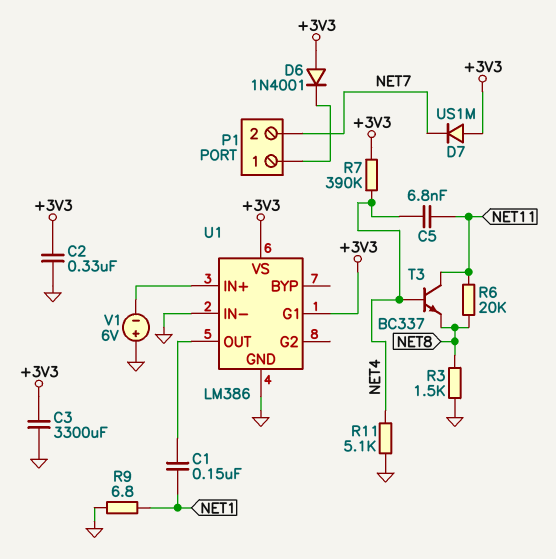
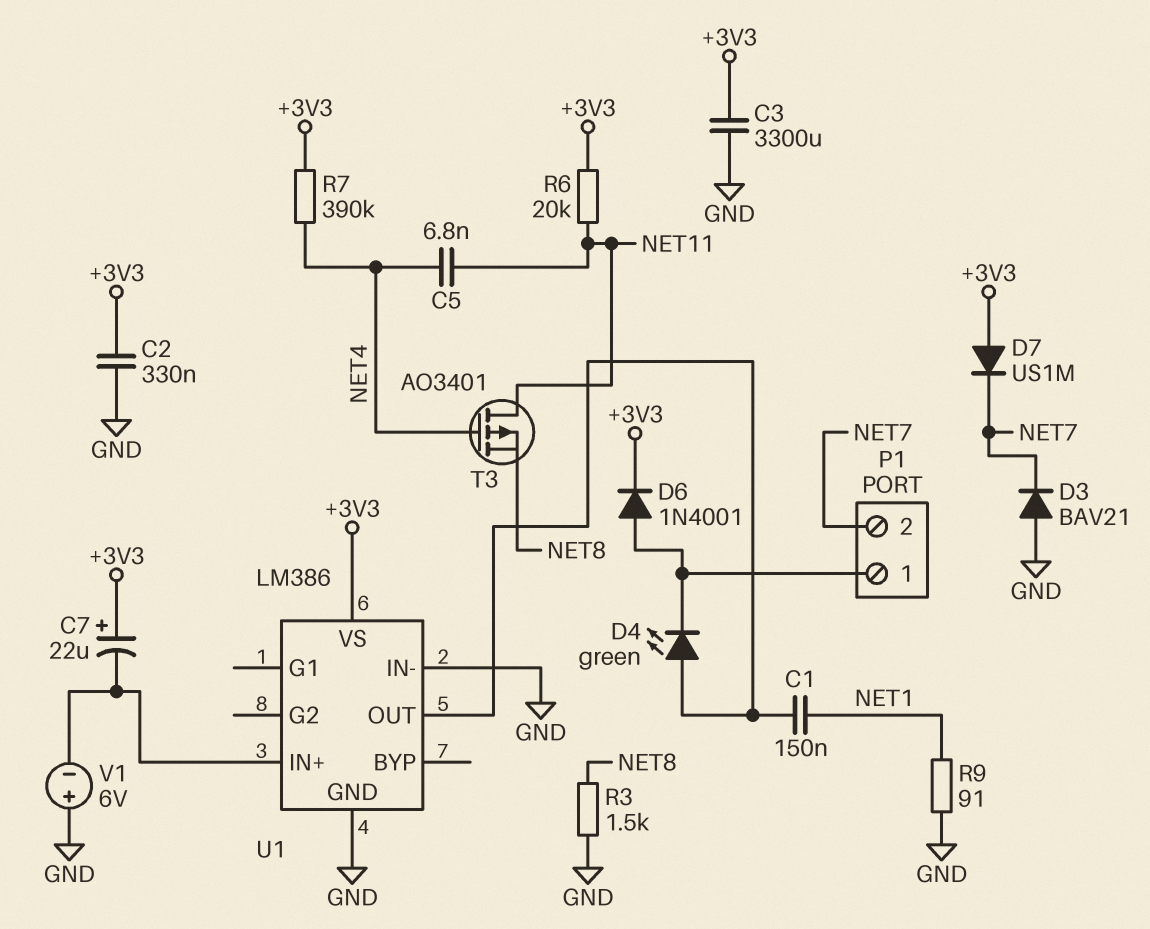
C7: none -> 22uF (plus +3V3, minus U1/IN+)
D3: none -> diode BAV21 (A GND, K NET7)
D4: none -> LED green (A U1/OUT, K P1/1)
D6: diode 1N4001 (A +3V3, K P1/1) -> diode 1N4001 (A P1/1, K +3V3)
R6: 20k (NET8, NET11) -> 20k (+3V3, NET11)
R9: 6.8 (GND, NET1) -> 91 (GND, NET1)
R11: 5.1k (GND, NET4) -> none
T3: NPN BC337 (B NET4, C NET11, E NET8) -> PMOS AO3401 (G NET4, D NET11, S NET8)
U1 pin G1: +3V3 -> none

